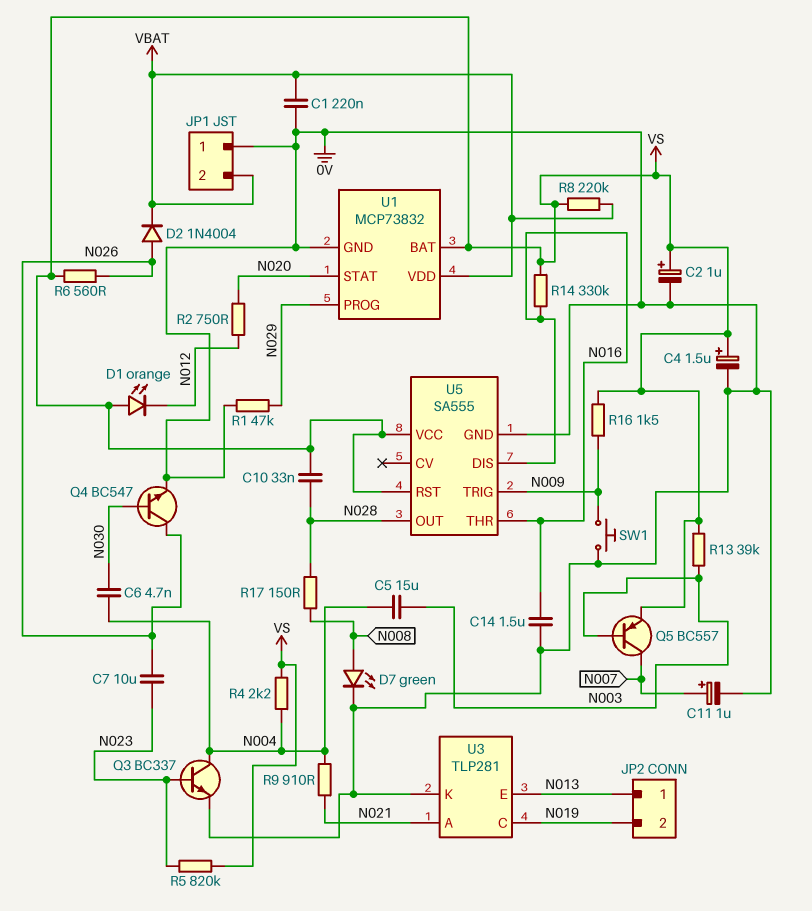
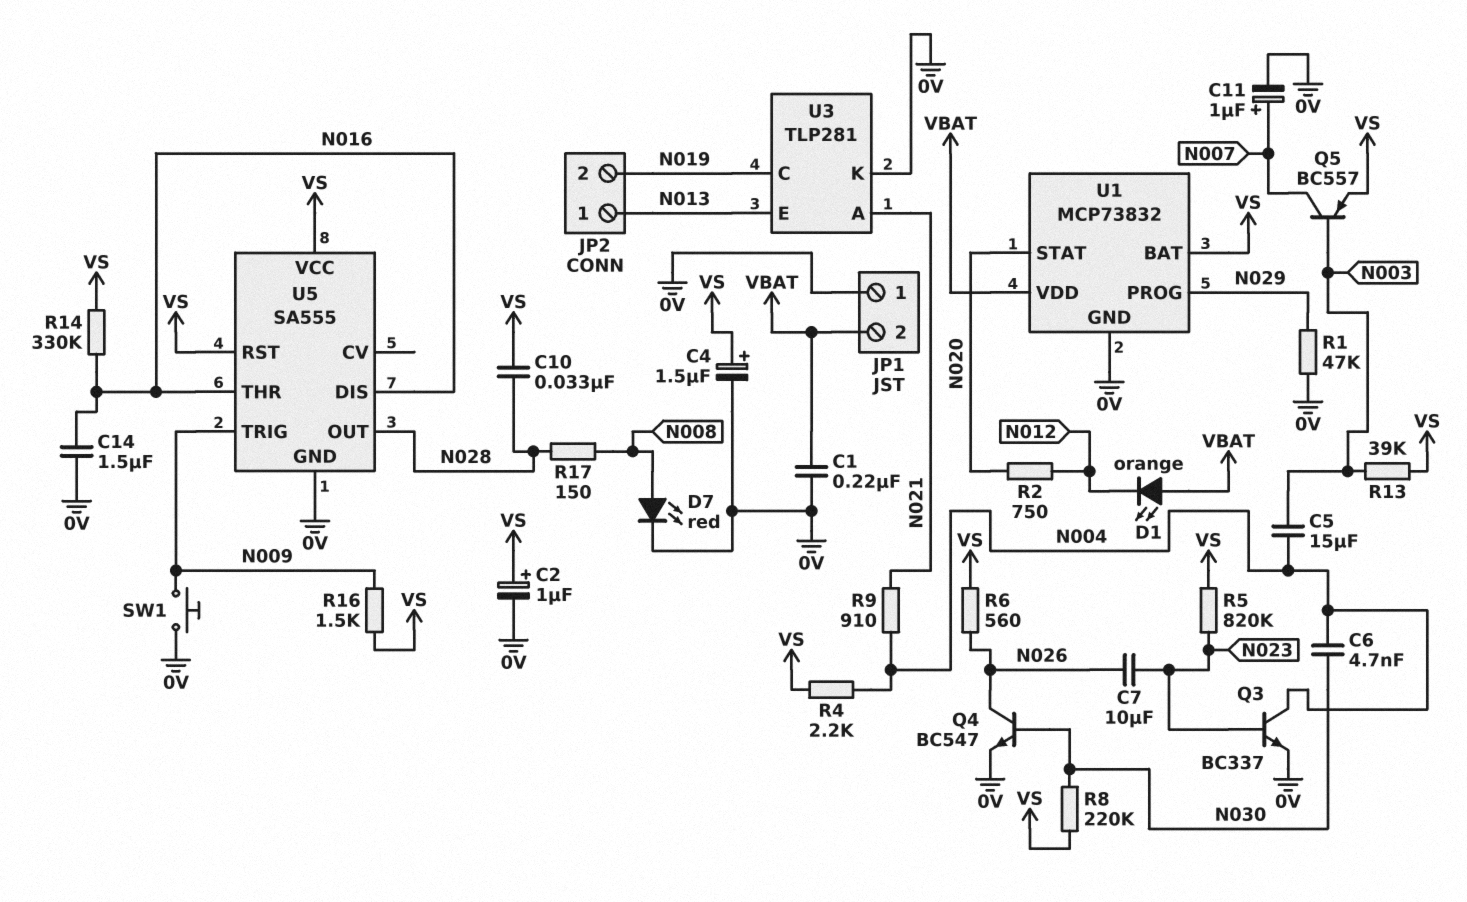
D1: LED orange (A VS, K N012) -> LED orange (A VBAT, K N012)
D2: diode 1N4004 (A N026, K VBAT) -> none
D7: LED green (A N008, K 0V) -> LED red (A N008, K 0V)
R8: 220k (VBAT, VS) -> 220k (N030, VS)

